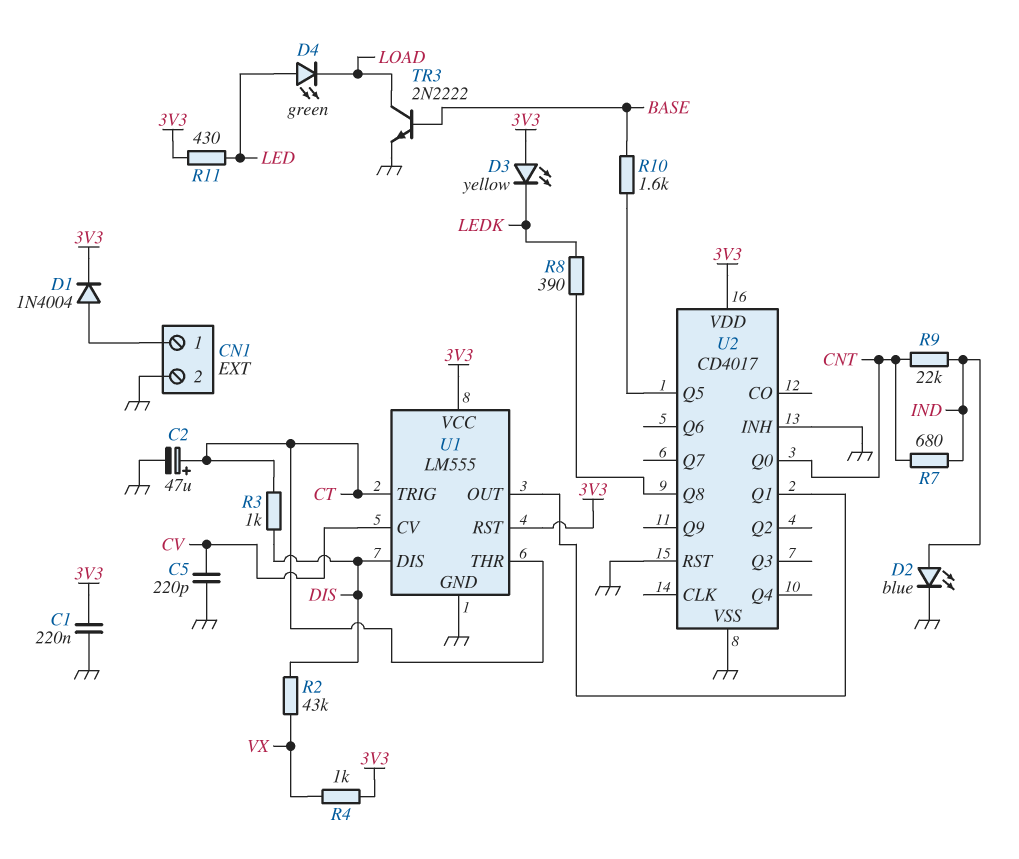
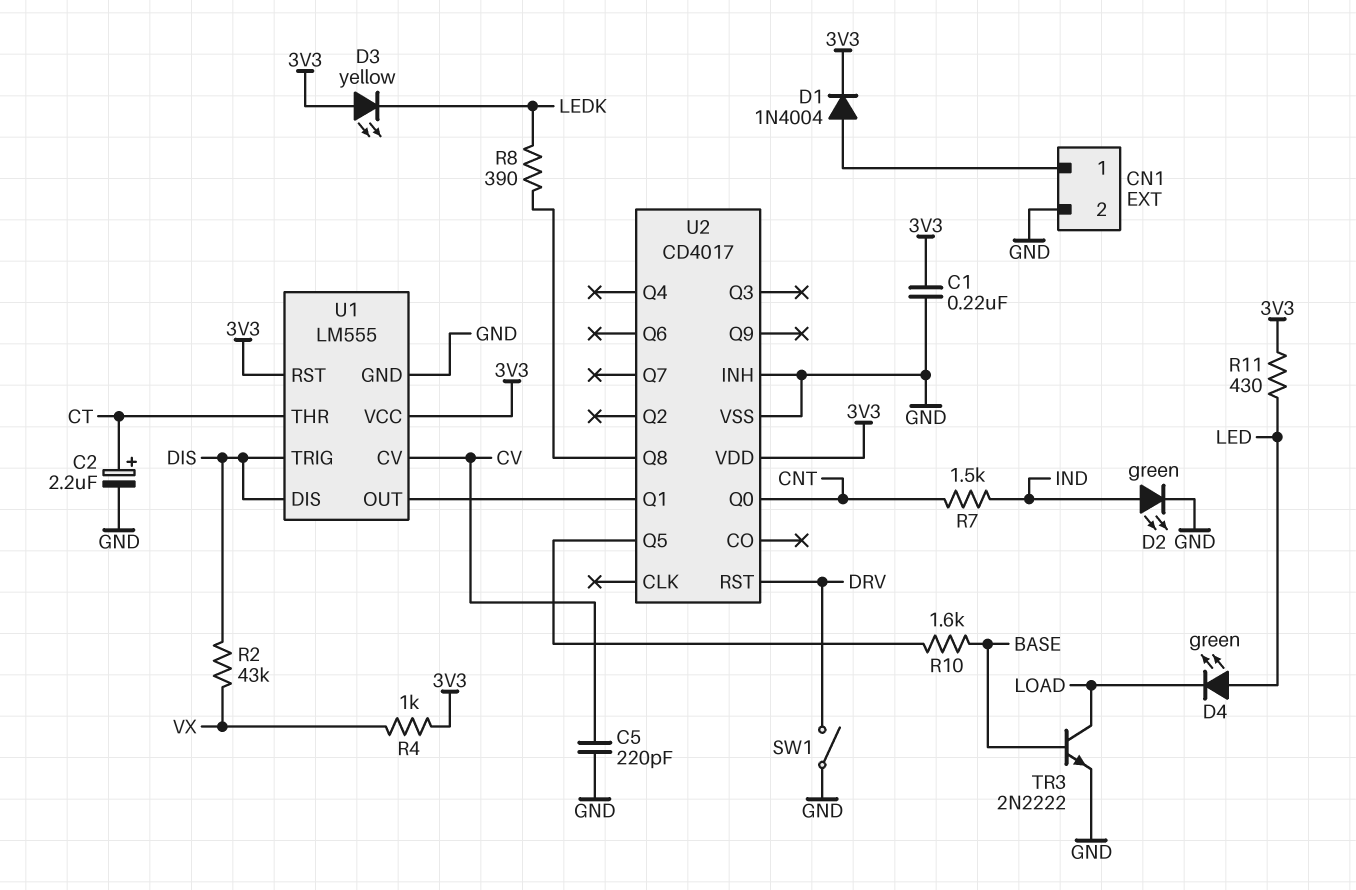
C2: 47uF (plus CT, minus GND) -> 2.2uF (plus CT, minus GND)
D2: LED blue (A IND, K GND) -> LED green (A IND, K GND)
R3: 1k (CT, DIS) -> none
R7: 680 (CNT, IND) -> 1.5k (CNT, IND)
R9: 22k (CNT, IND) -> none
SW1: none -> switch (DRV, GND)
U1 pin TRIG: CT -> DIS
U2 pin RST: GND -> DRV

